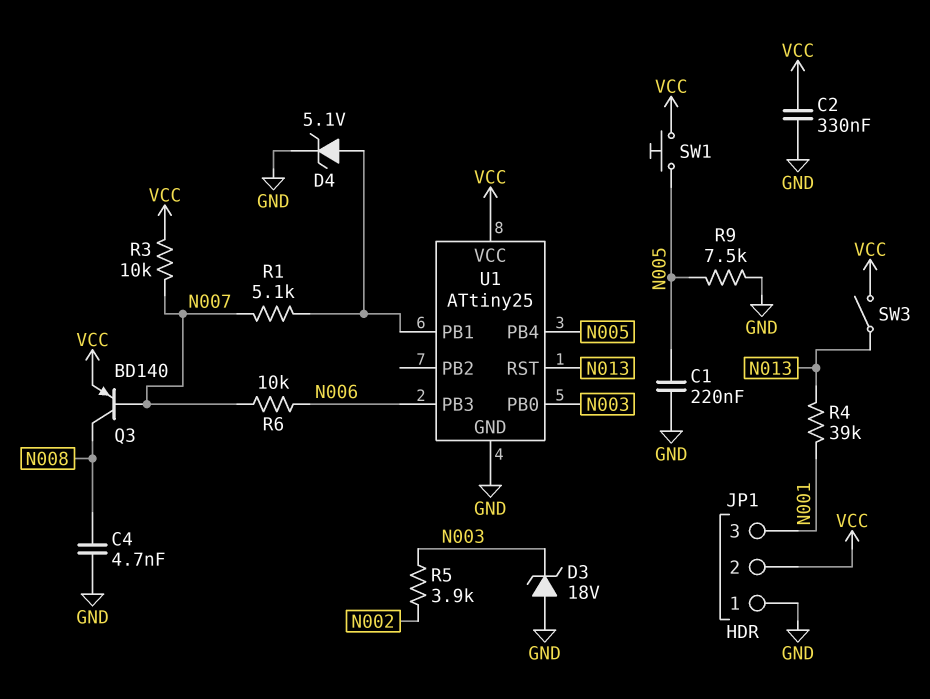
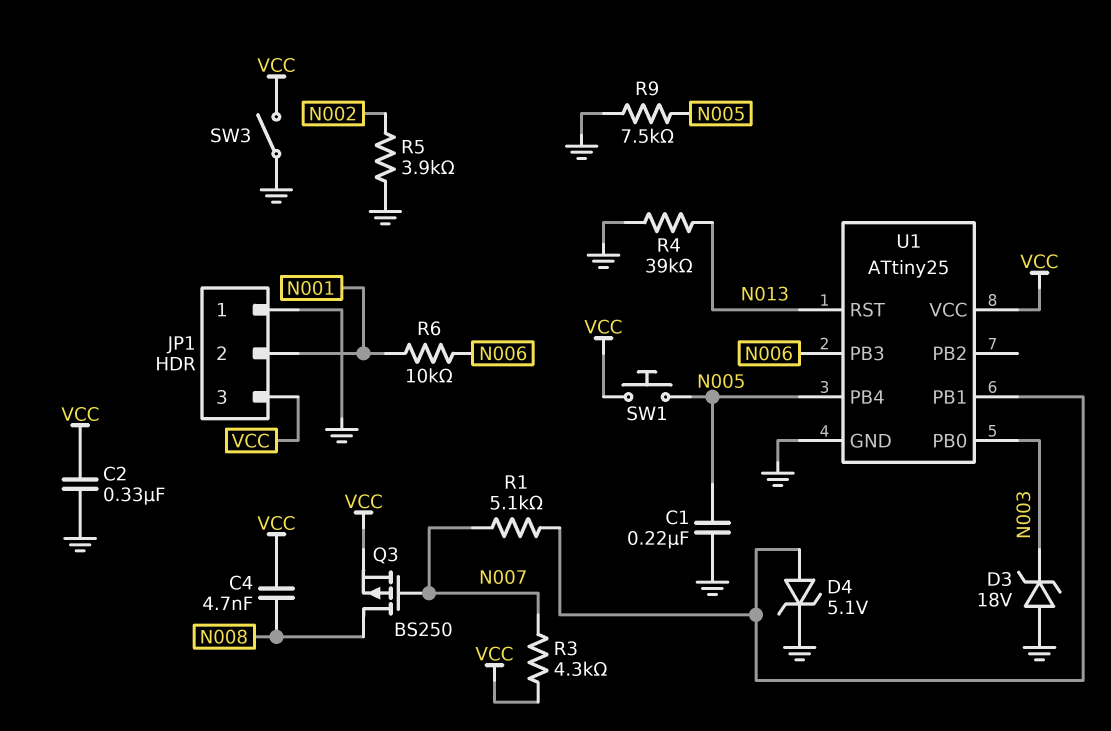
C4: 4.7nF (GND, N008) -> 4.7nF (N008, VCC)
JP1 pin 2: VCC -> N001
JP1 pin 3: N001 -> VCC
Q3: PNP BD140 (B N007, C N008, E VCC) -> PMOS BS250 (G N007, D N008, S VCC)
R3: 10k (N007, VCC) -> 4.3k (N007, VCC)
R4: 39k (N001, N013) -> 39k (GND, N013)
R5: 3.9k (N002, N003) -> 3.9k (GND, N002)
R6: 10k (N006, N007) -> 10k (N001, N006)
SW3: switch (N013, VCC) -> switch (GND, VCC)

